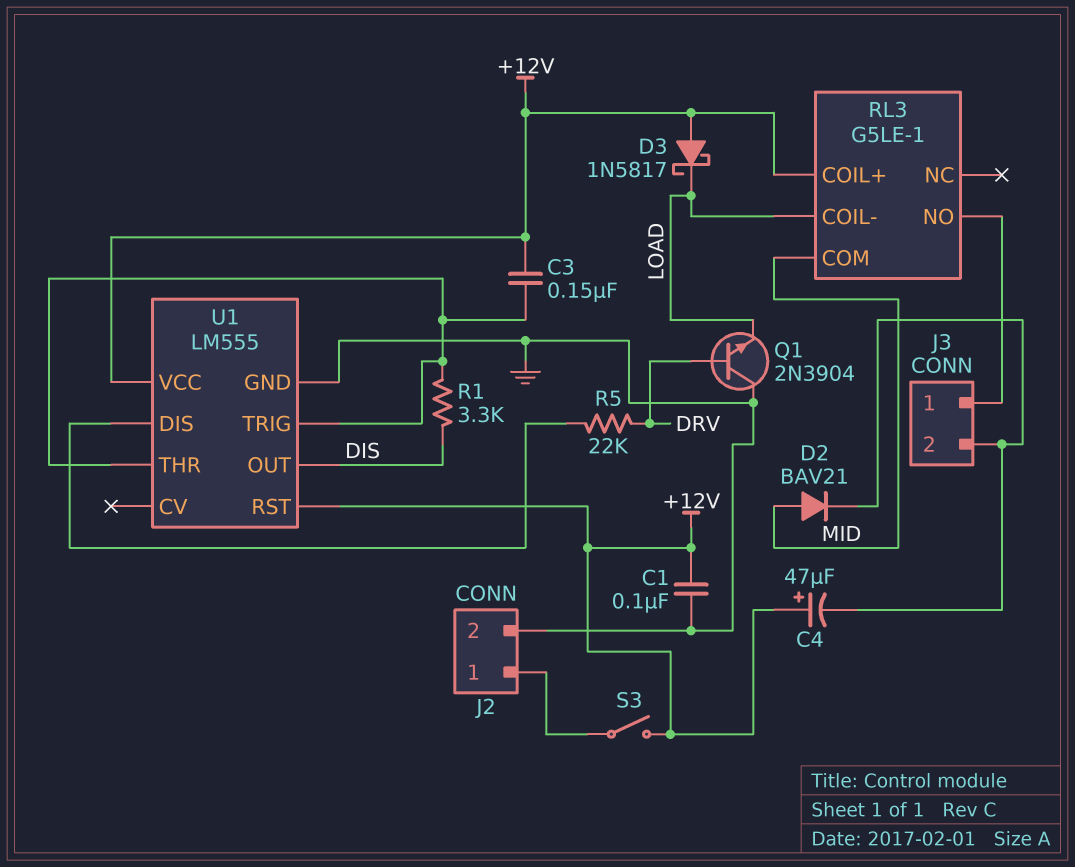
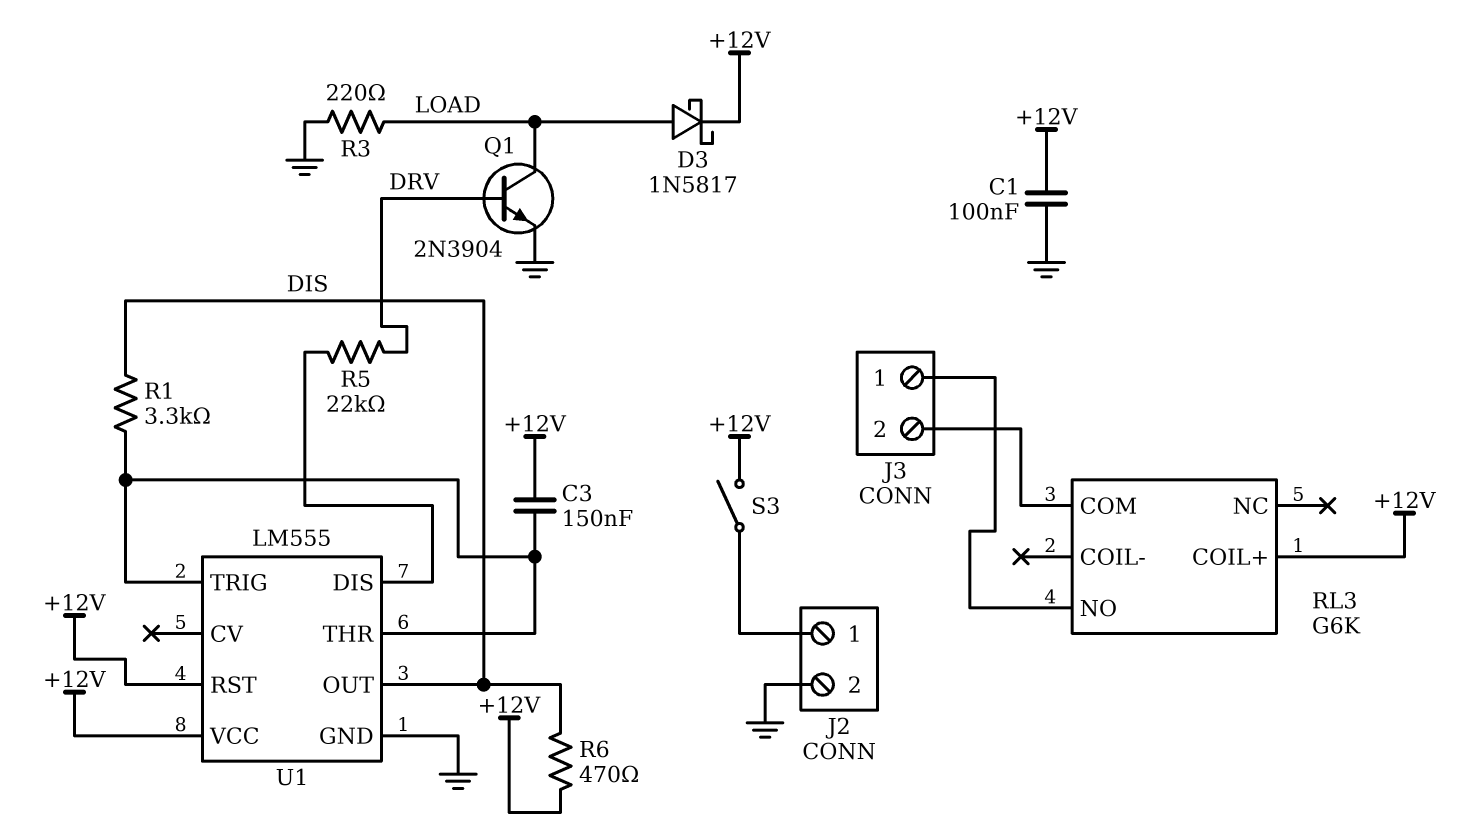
C4: 47uF (plus +12V, minus J3/2) -> none
D2: diode BAV21 (A MID, K J3/2) -> none
D3: schottky 1N5817 (A +12V, K LOAD) -> schottky 1N5817 (A LOAD, K +12V)
Q1: NPN 2N3904 (B DRV, C GND, E LOAD) -> NPN 2N3904 (B DRV, C LOAD, E GND)
R3: none -> 220 (GND, LOAD)
R6: none -> 470 (+12V, DIS)
RL3: G5LE-1 -> G6K
RL3 pin COIL-: LOAD -> none
RL3 pin COM: MID -> J3/2

